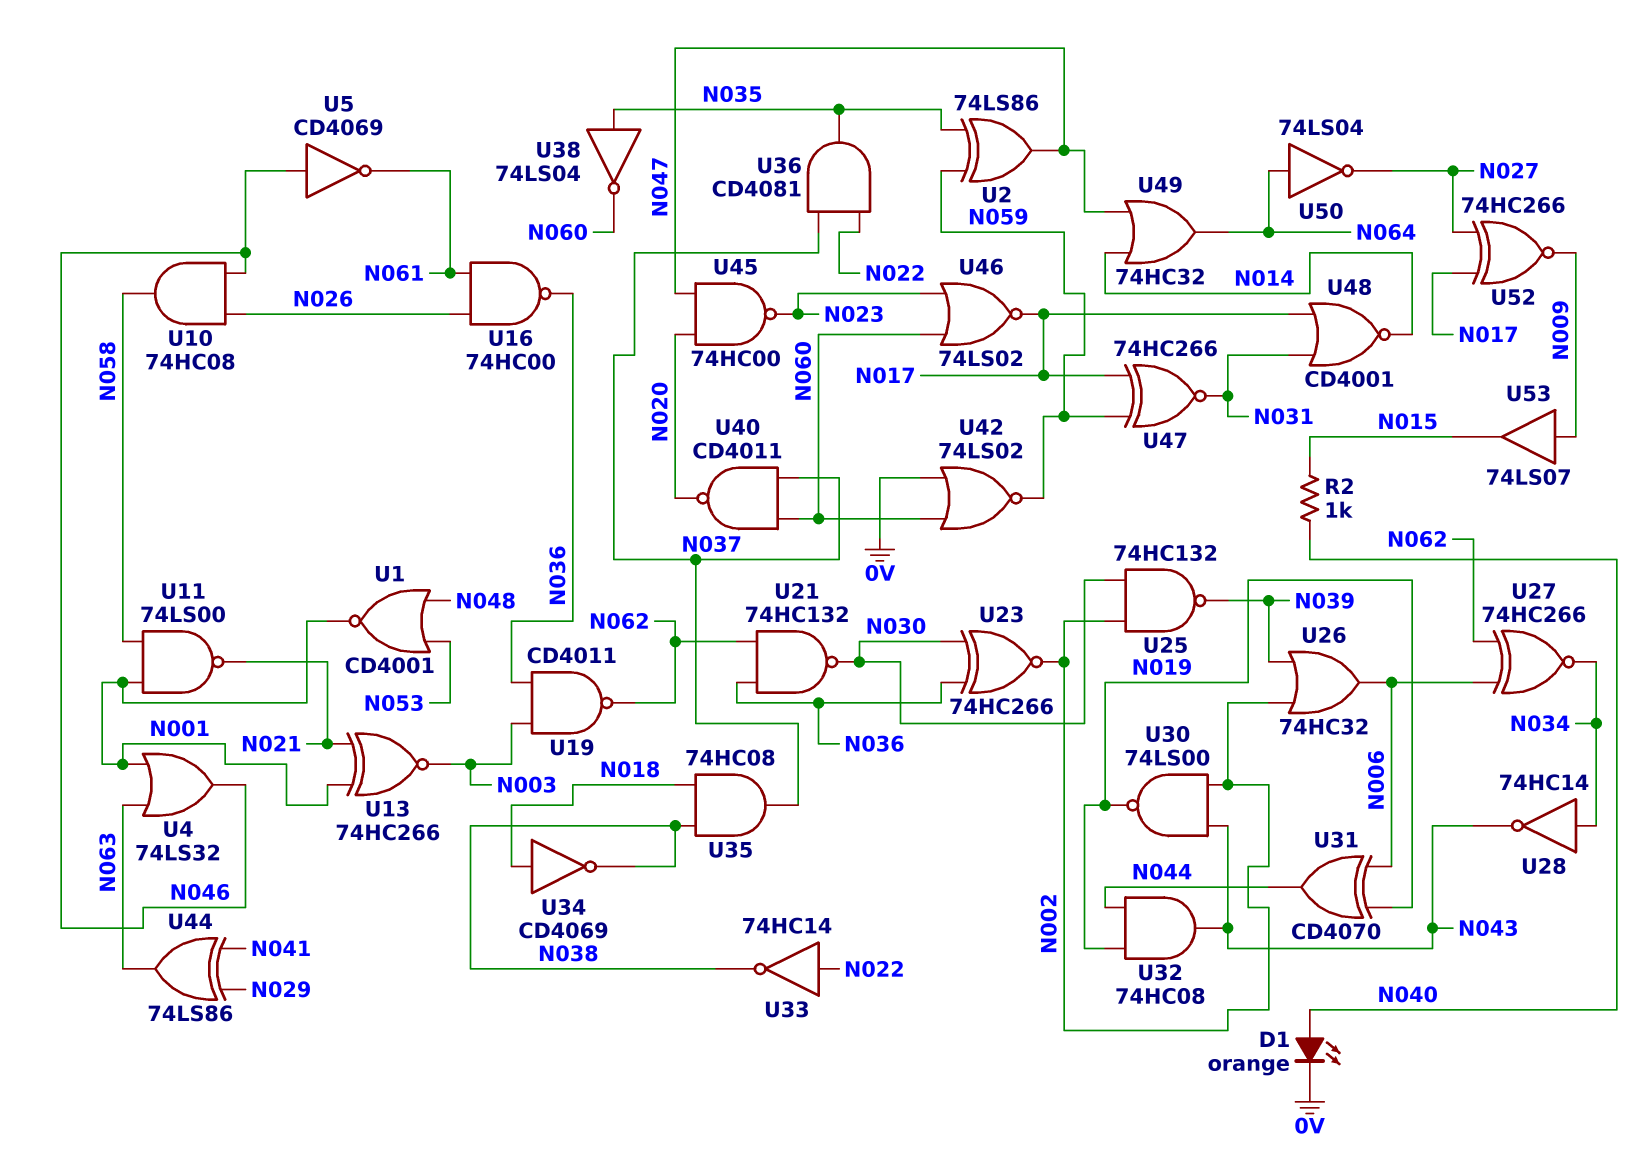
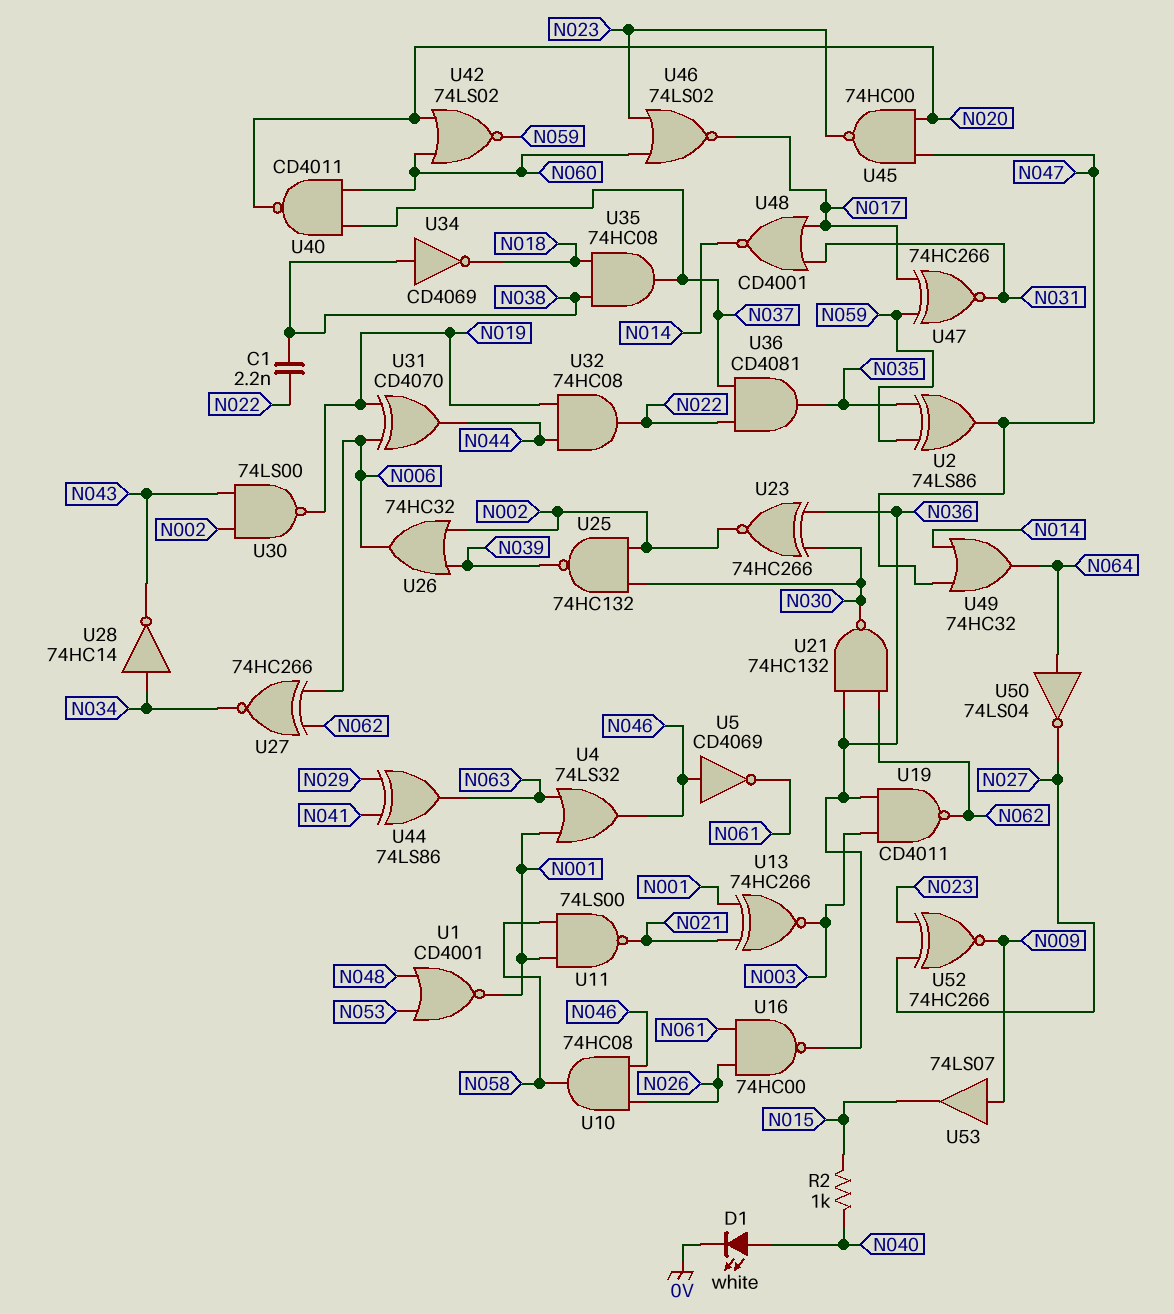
C1: none -> 2.2nF (N022, N038)
D1: LED orange (A N040, K 0V) -> LED white (A N040, K 0V)
U32: AND 74HC08 (in N019, in N044, out N043) -> AND 74HC08 (in N019, in N044, out N022)
U33: NOT 74HC14 (in N022, out N038) -> none
U34: NOT CD4069 (in N018, out N038) -> NOT CD4069 (in N038, out N018)
U38: NOT 74LS04 (in N035, out N060) -> none
U42: NOR 74LS02 (in 0V, in N060, out N059) -> NOR 74LS02 (in N020, in N060, out N059)
U52: XNOR 74HC266 (in N017, in N027, out N009) -> XNOR 74HC266 (in N023, in N027, out N009)

